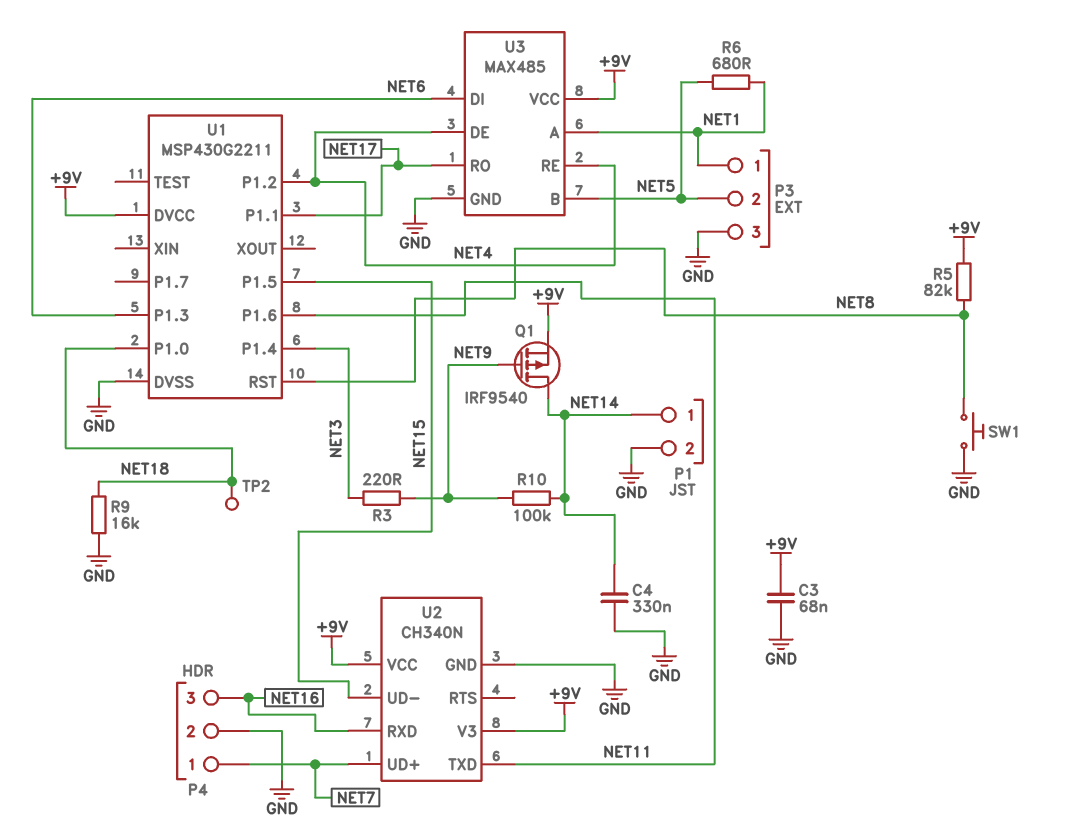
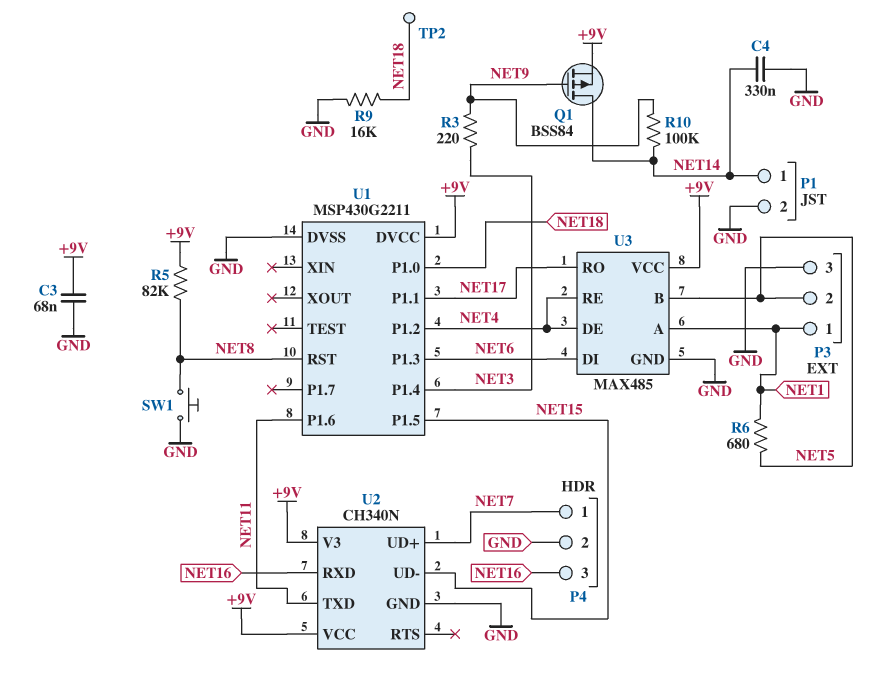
Q1: PMOS IRF9540 (G NET9, D NET14, S +9V) -> PMOS BSS84 (G NET9, D NET14, S +9V)

